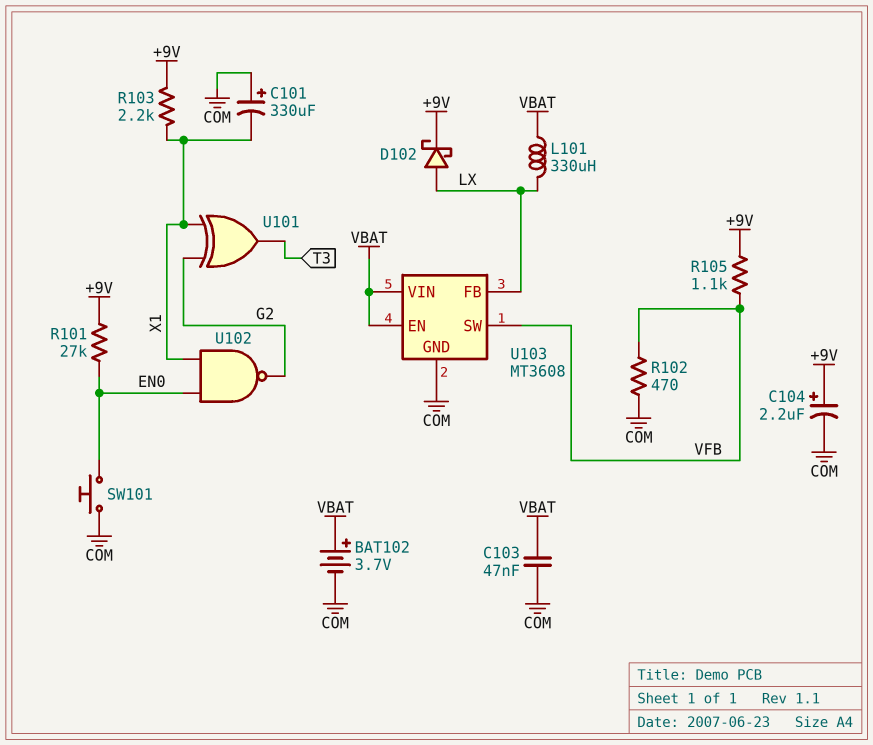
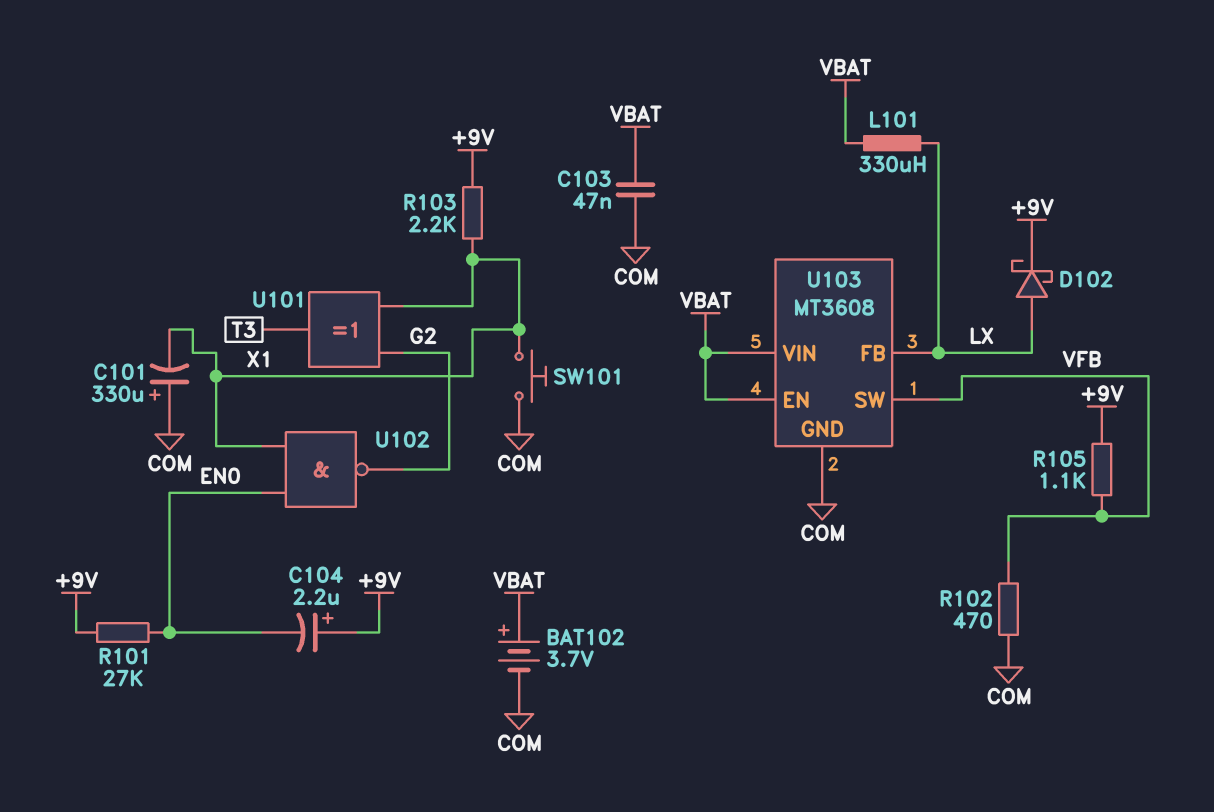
C104: 2.2uF (plus +9V, minus COM) -> 2.2uF (plus +9V, minus EN0)
SW101: button (COM, EN0) -> button (COM, X1)

